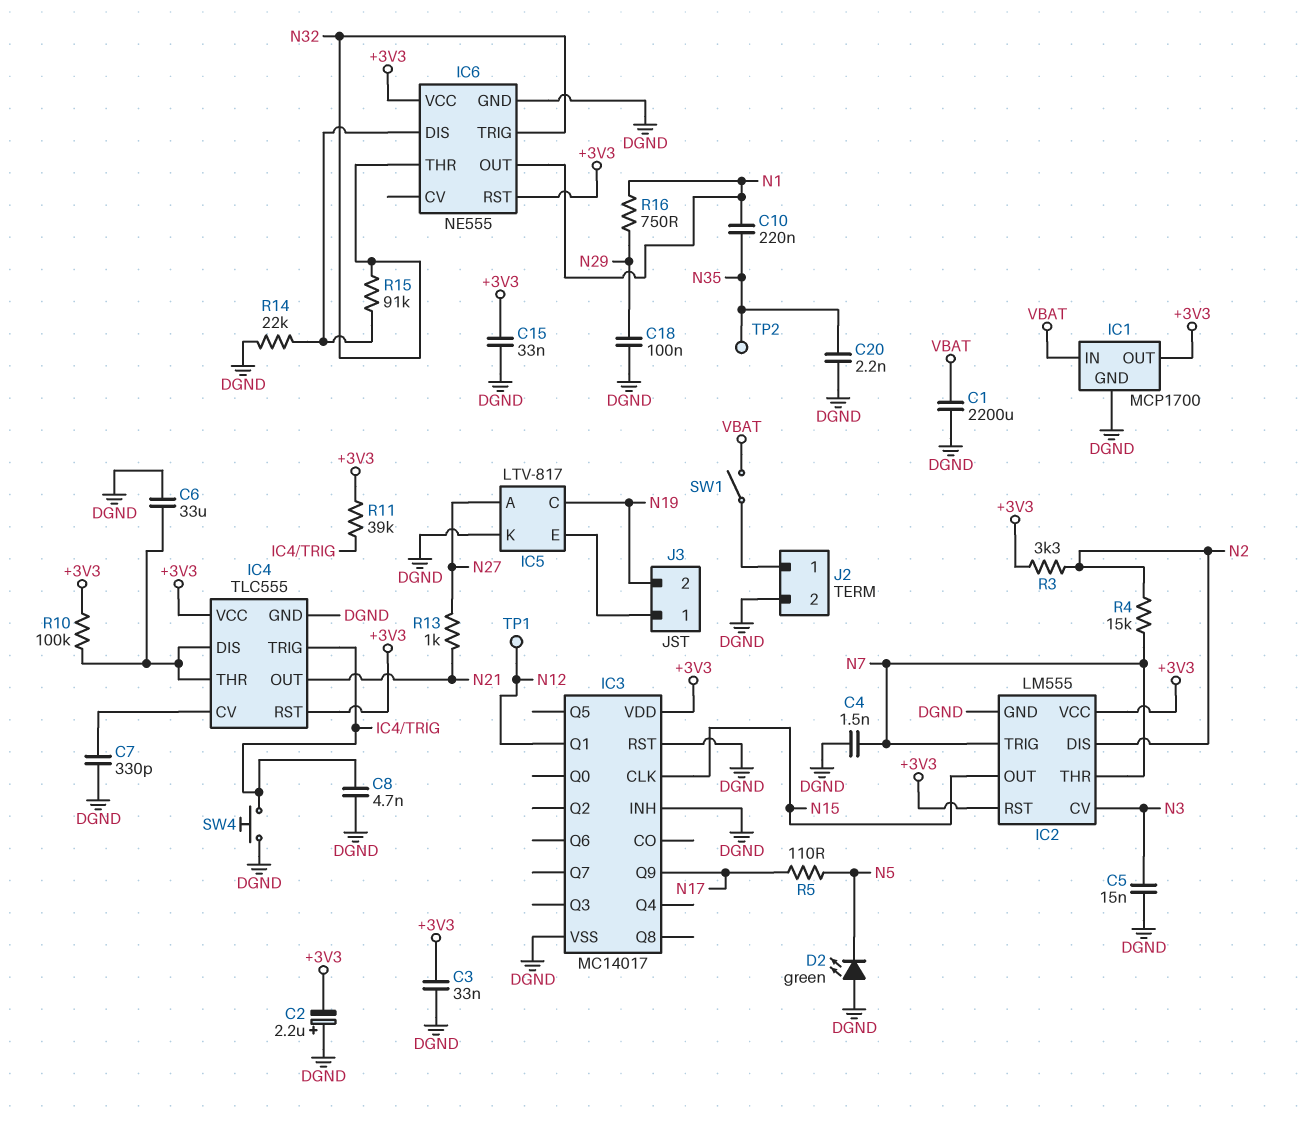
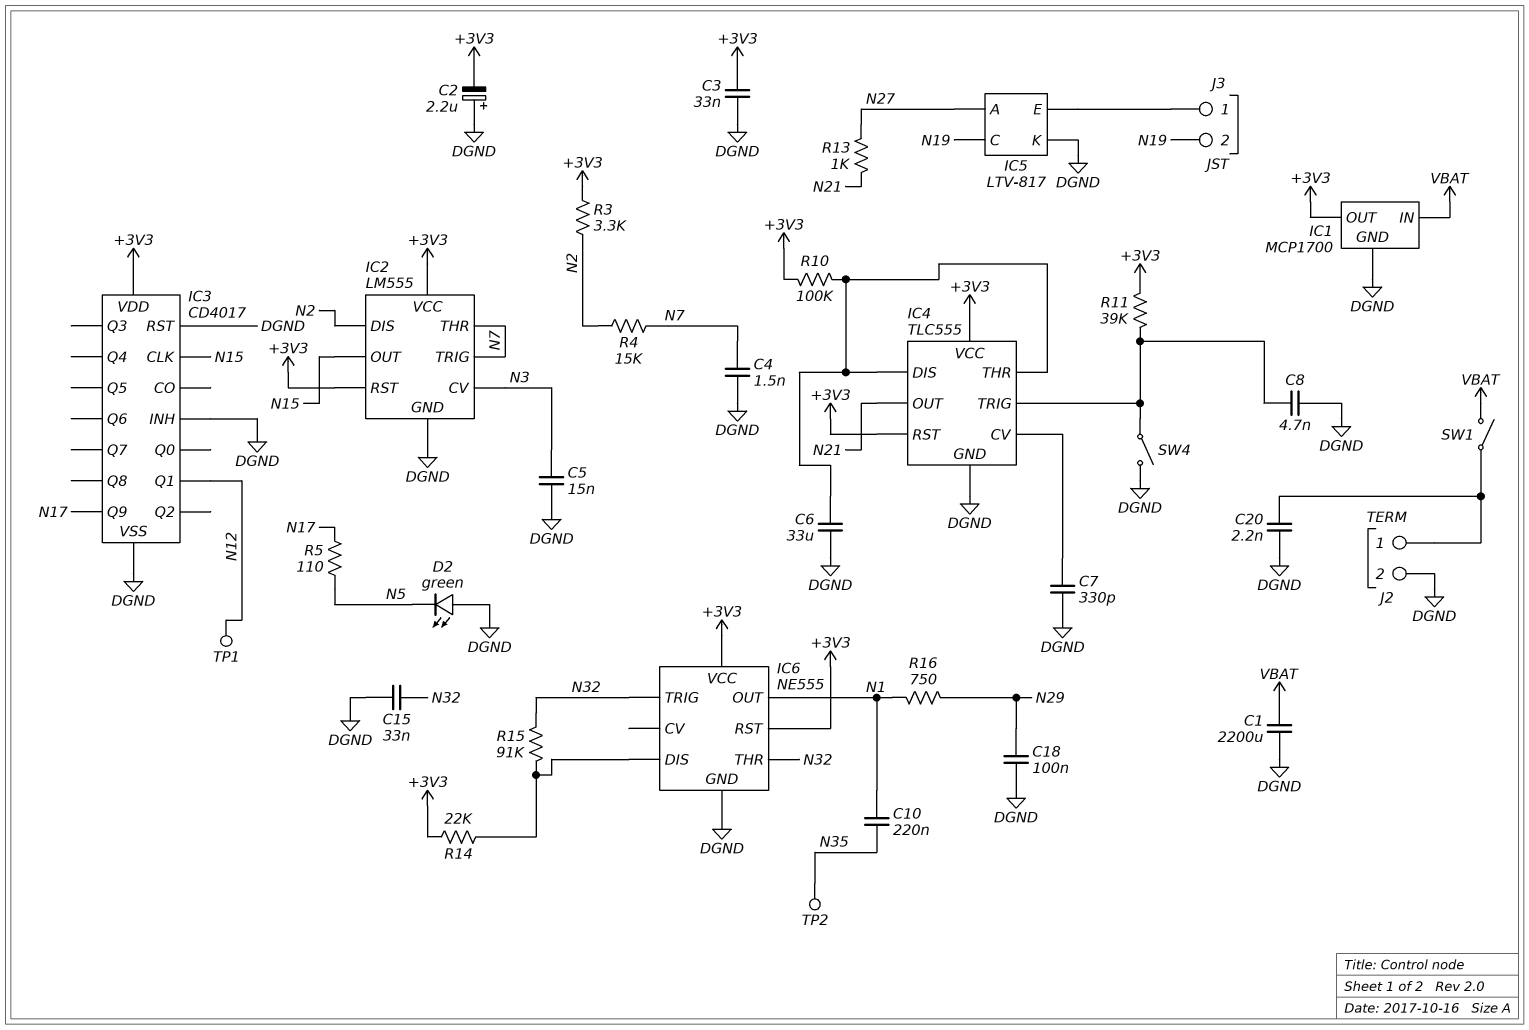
C15: 33nF (+3V3, DGND) -> 33nF (DGND, N32)
C20: 2.2nF (DGND, N35) -> 2.2nF (DGND, J2/1)
IC3: MC14017 -> CD4017
R14: 22k (DGND, IC6/DIS) -> 22k (+3V3, IC6/DIS)
SW4: button (DGND, IC4/TRIG) -> switch (DGND, IC4/TRIG)

